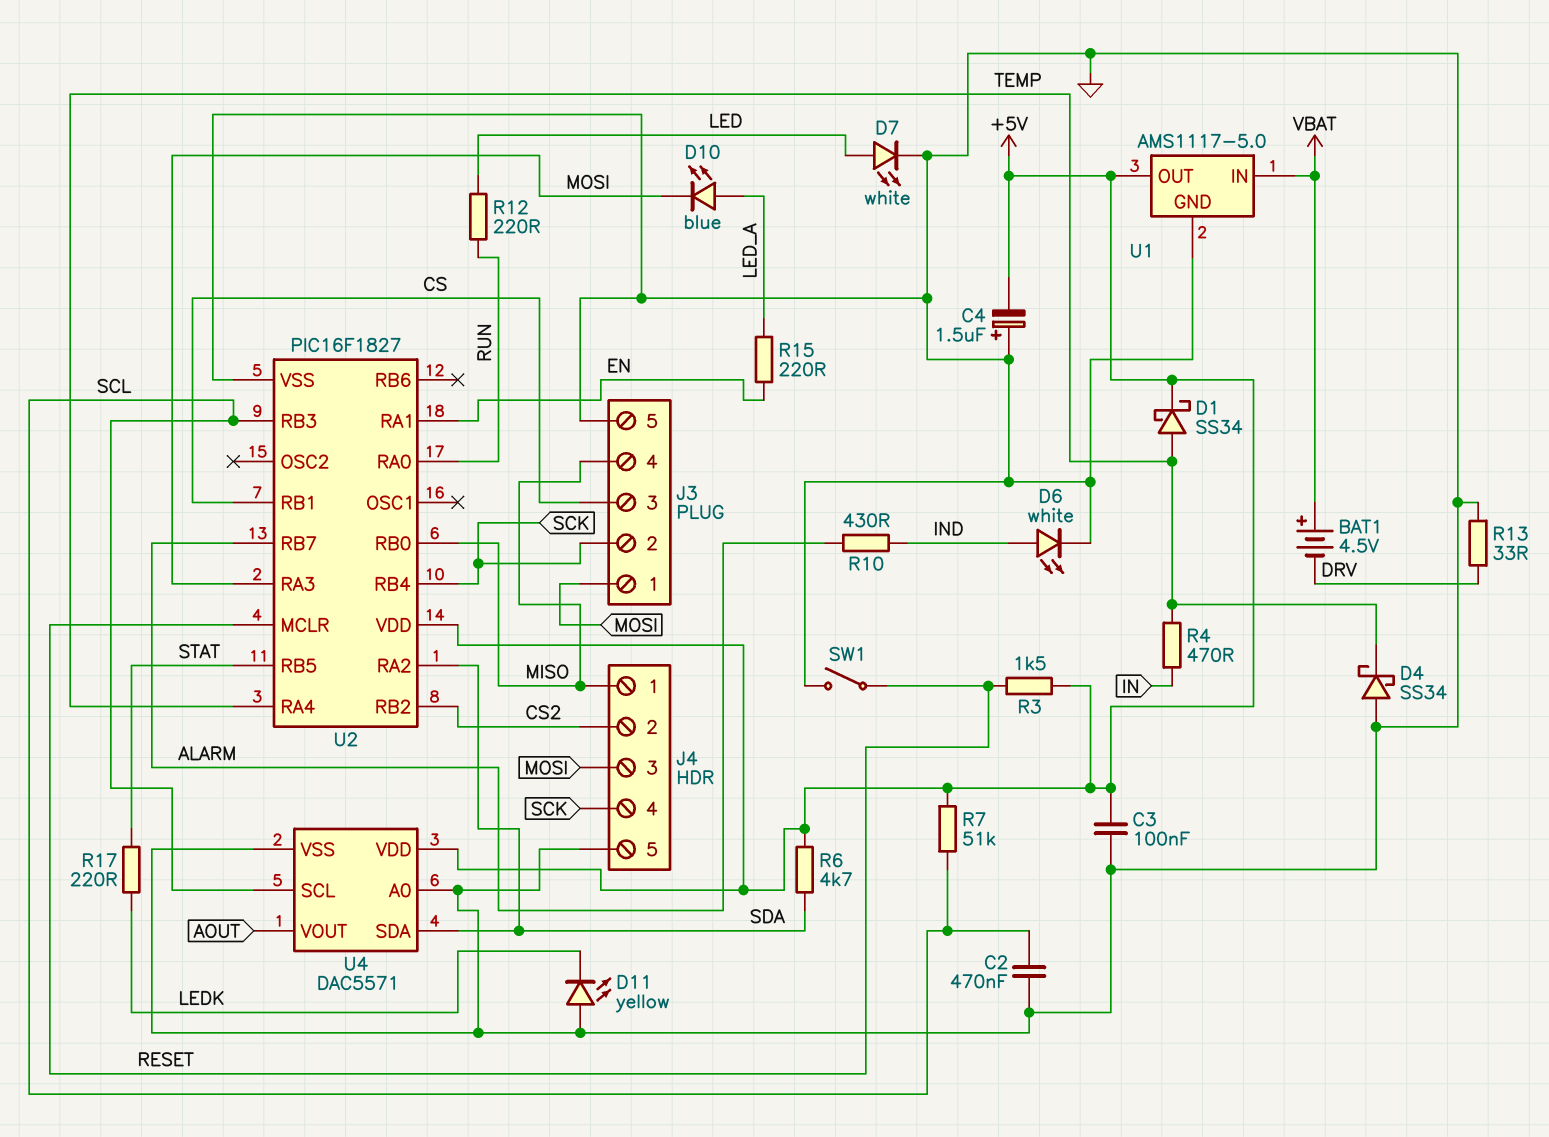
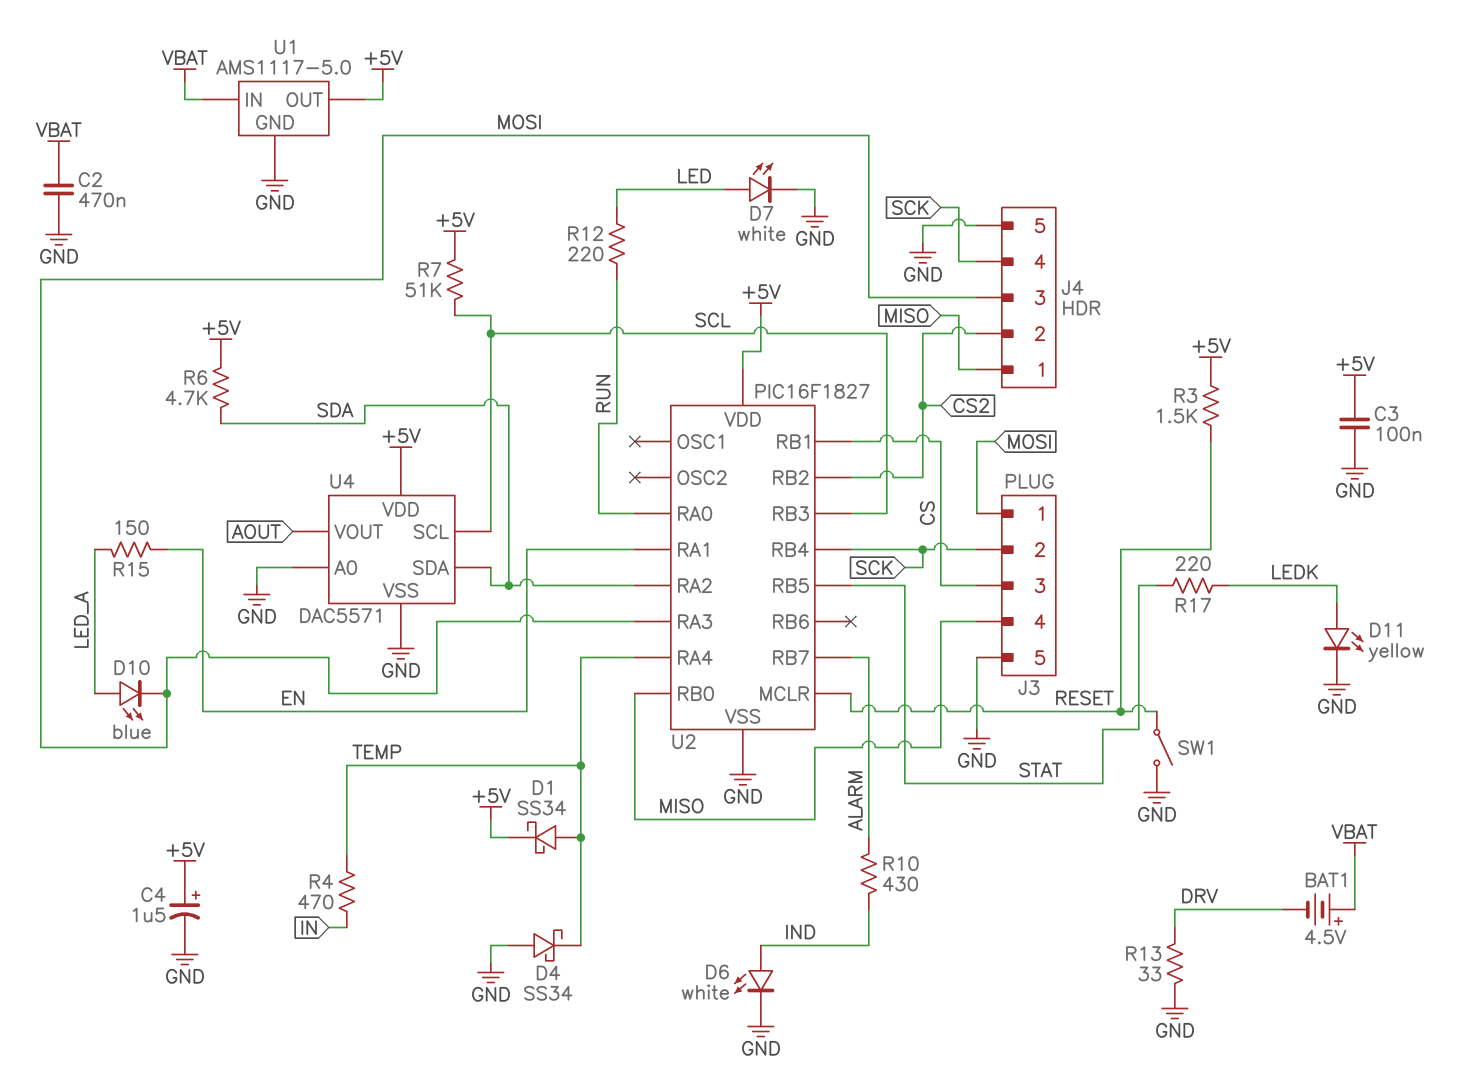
C2: 470nF (GND, SCL) -> 470nF (GND, VBAT)
C4: 1.5uF (plus GND, minus +5V) -> 1.5uF (plus +5V, minus GND)
D11: LED yellow (A GND, K LEDK) -> LED yellow (A LEDK, K GND)
R15: 220 (EN, LED_A) -> 150 (EN, LED_A)

